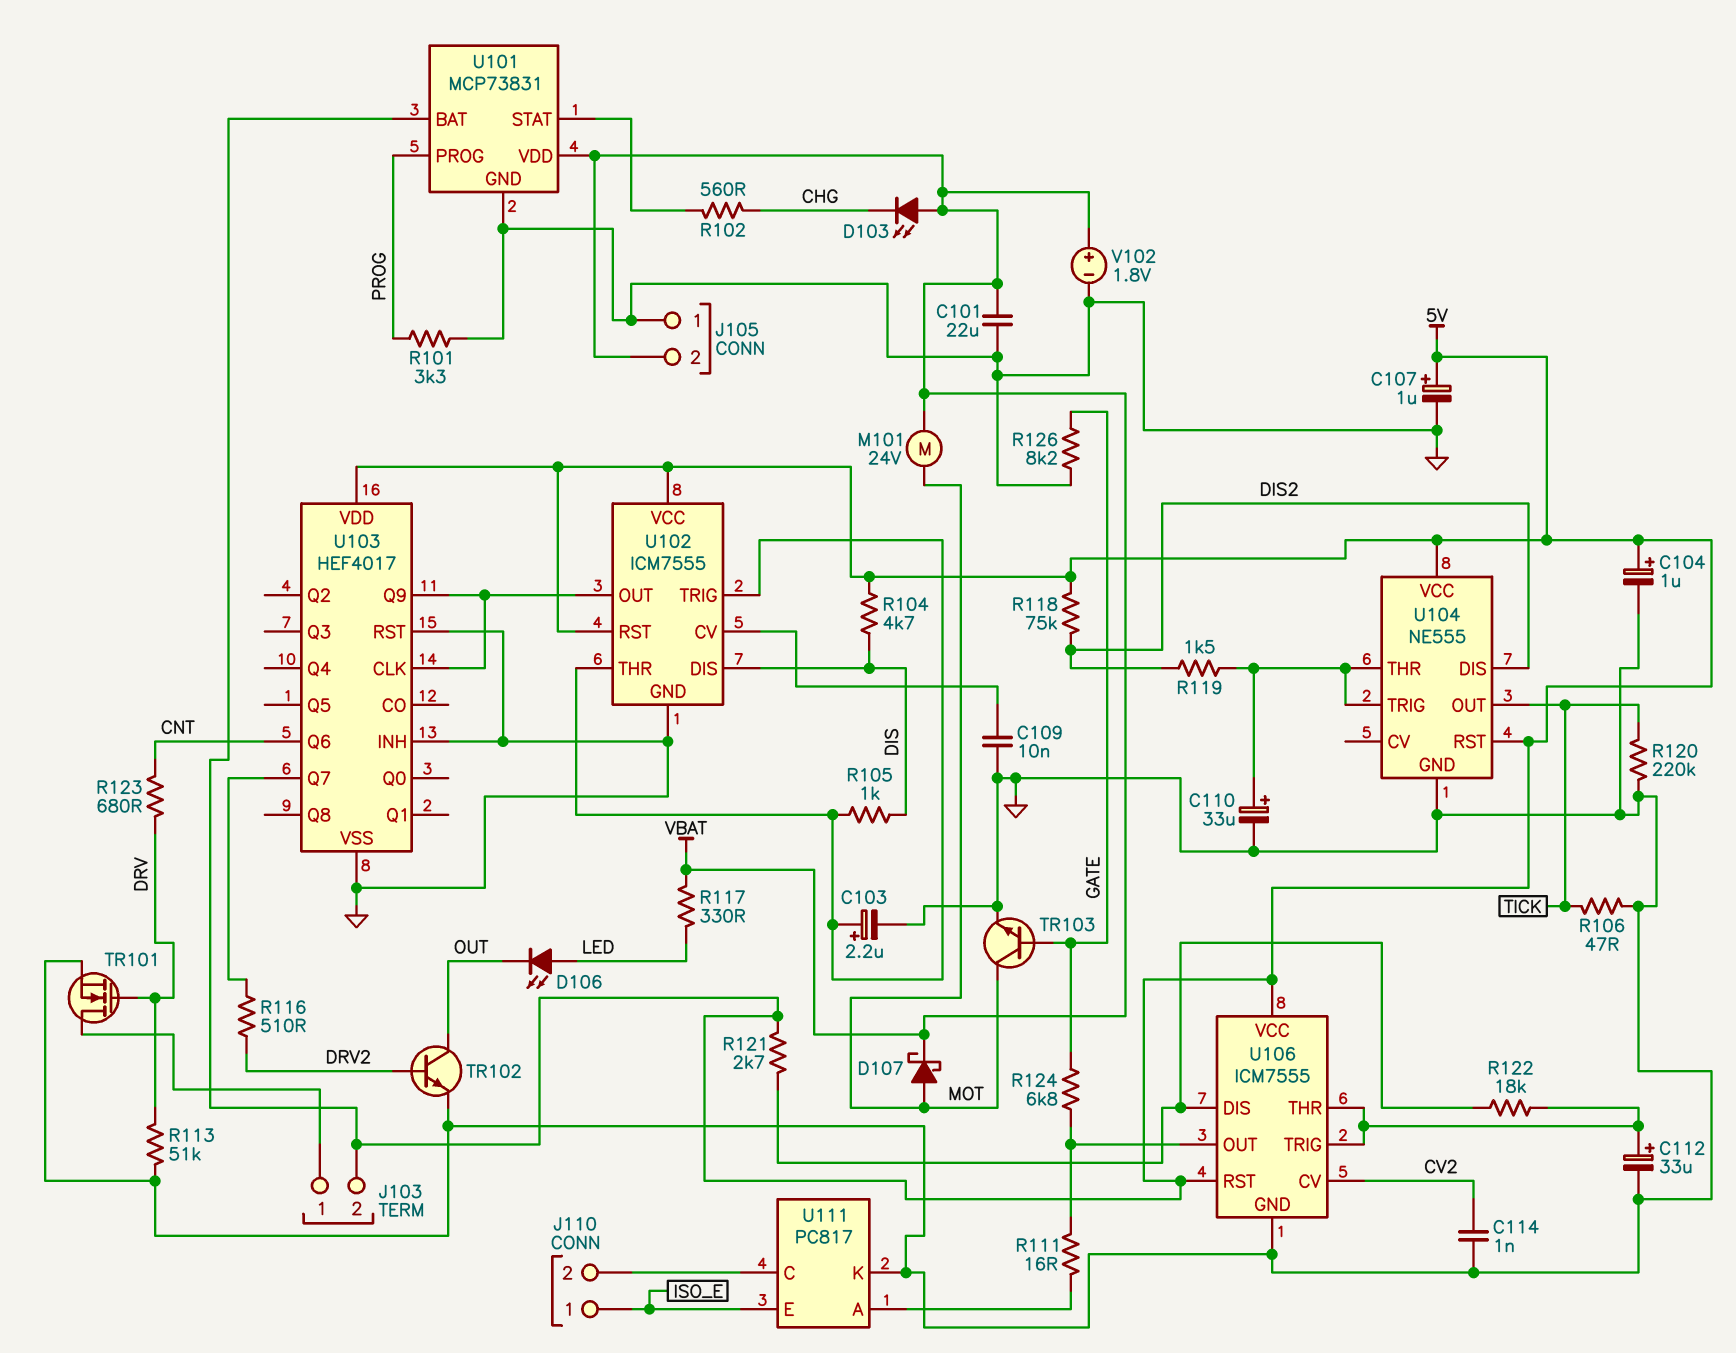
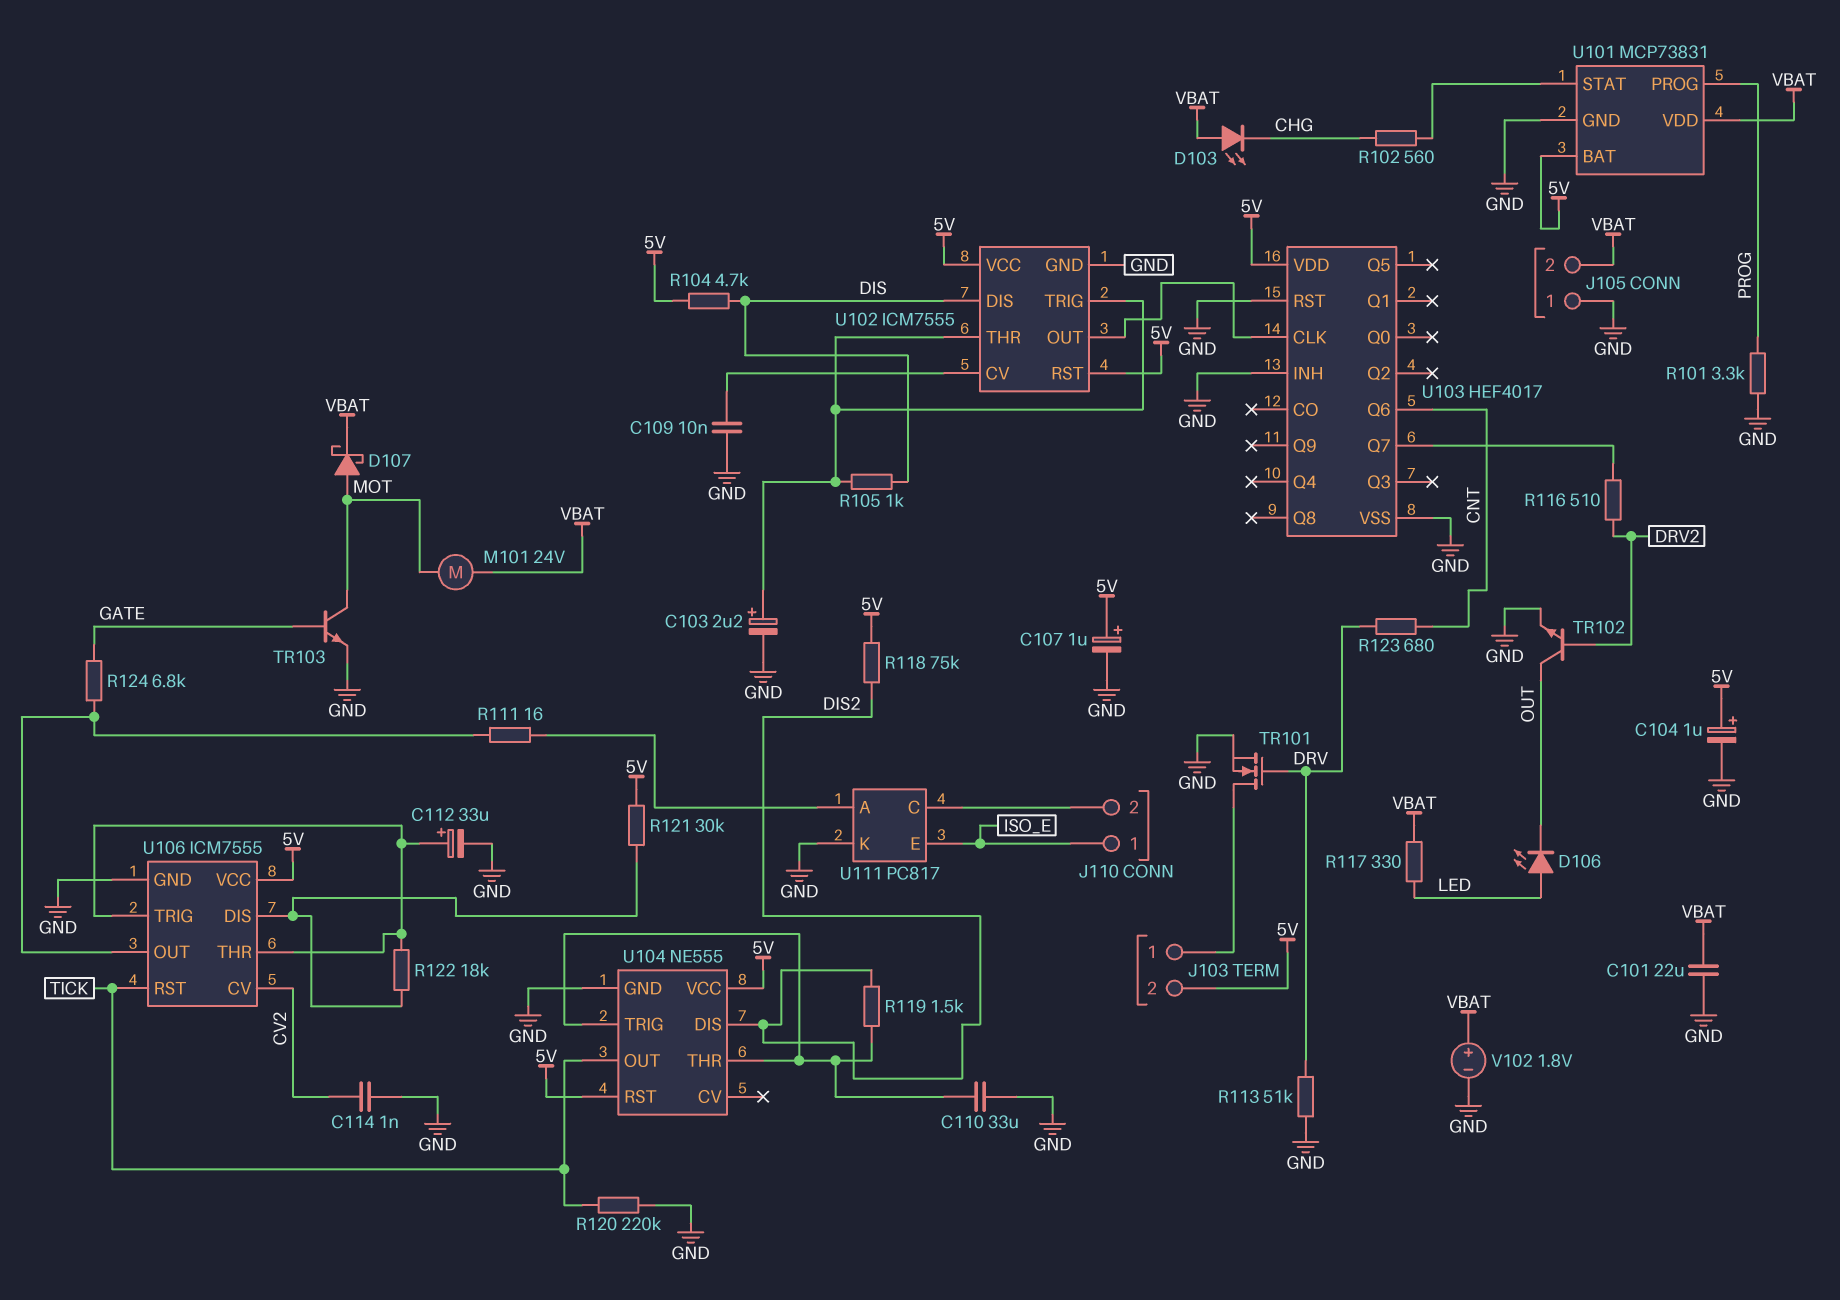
C110: 33uF (plus U104/THR, minus GND) -> 33uF (GND, U104/THR)
R106: 47 (GND, TICK) -> none
R121: 2.7k (5V, U106/DIS) -> 30k (5V, U106/DIS)
R126: 8.2k (GATE, GND) -> none
U103 pin Q9: U102/OUT -> none
U106 pin RST: 5V -> TICK

